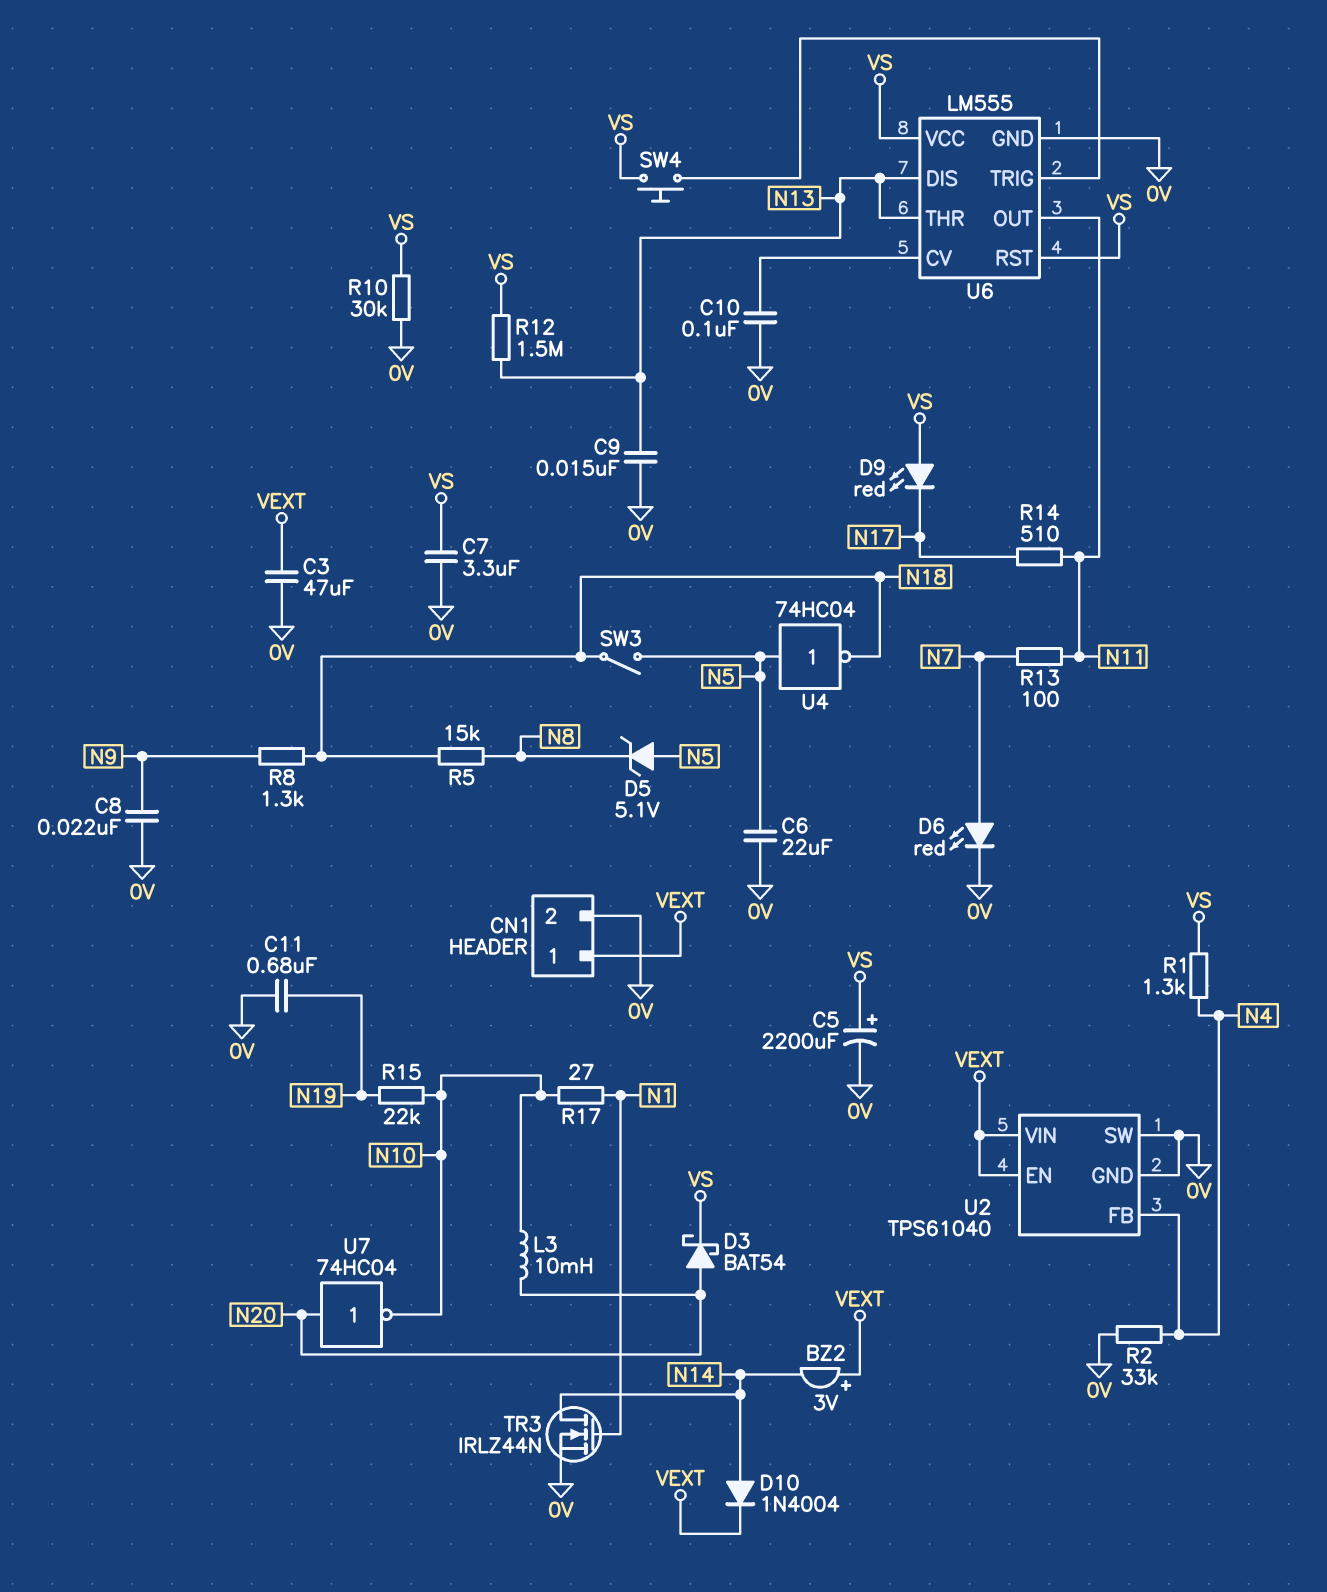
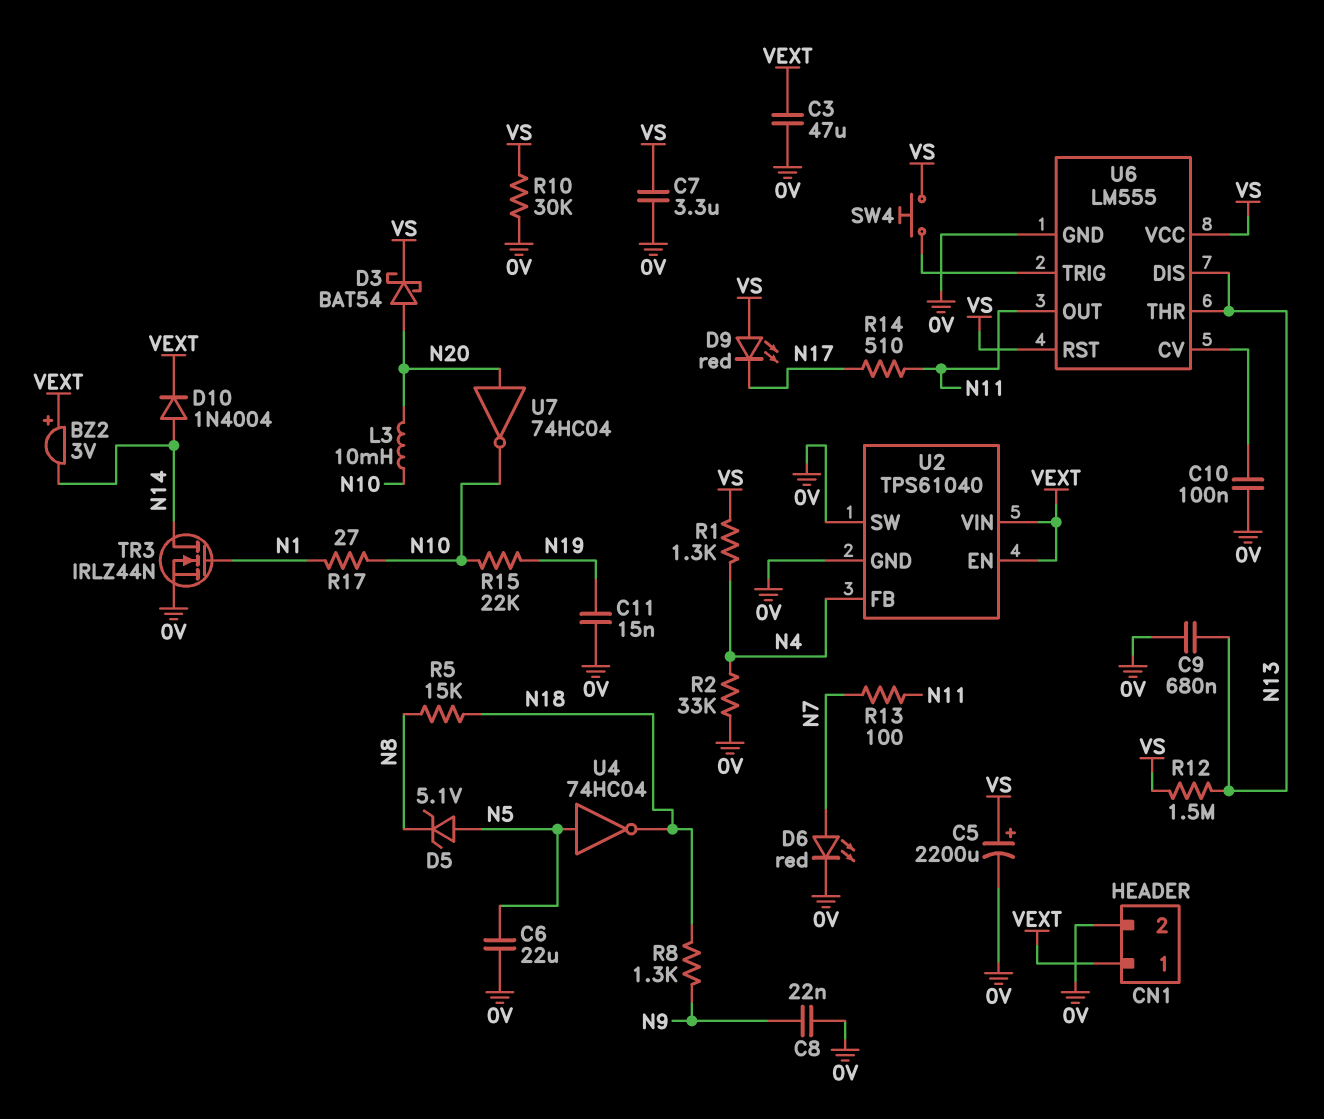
C9: 15nF (0V, N13) -> 680nF (0V, N13)
C11: 680nF (0V, N19) -> 15nF (0V, N19)
SW3: switch (N5, N18) -> none

